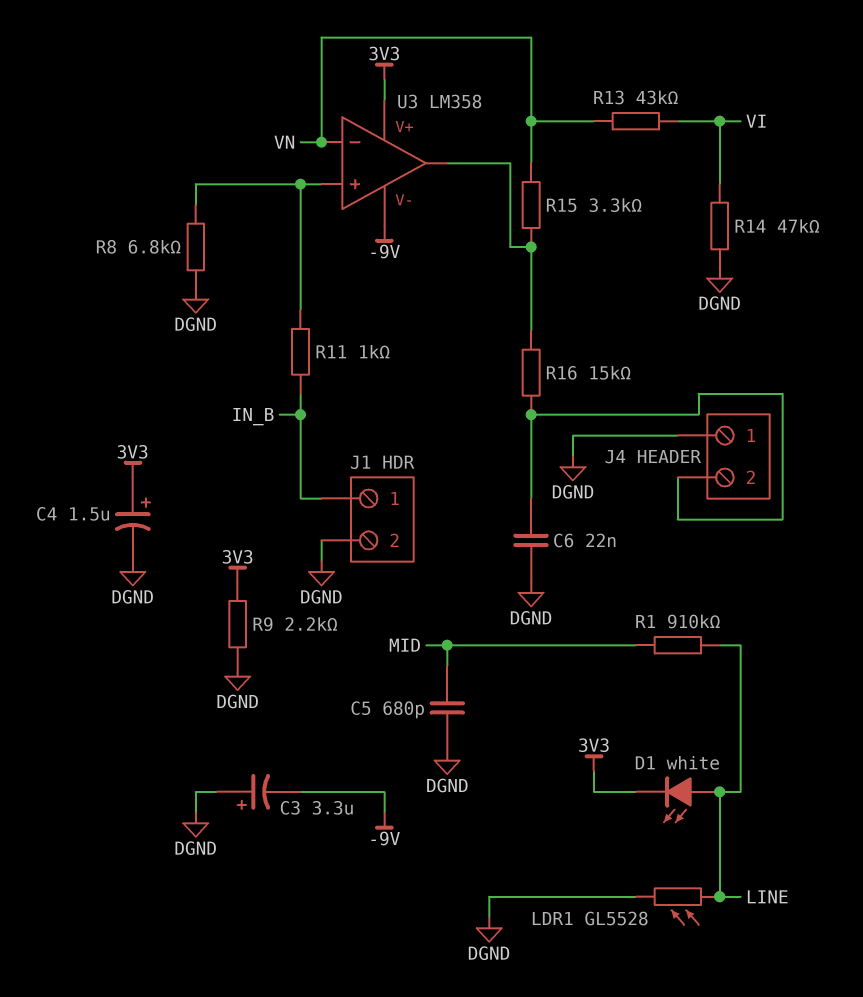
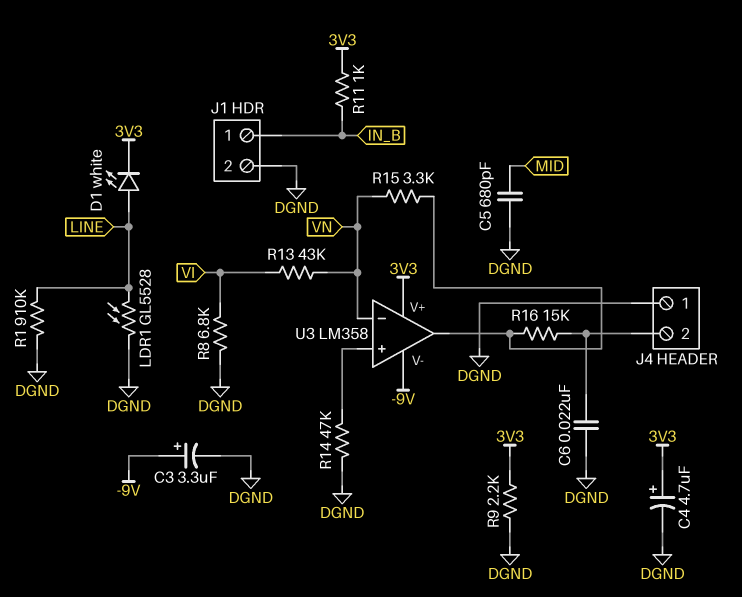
C3: 3.3uF (plus DGND, minus -9V) -> 3.3uF (plus -9V, minus DGND)
C4: 1.5uF (plus 3V3, minus DGND) -> 4.7uF (plus 3V3, minus DGND)
R1: 910k (LINE, MID) -> 910k (DGND, LINE)
R8: 6.8k (DGND, U3/in+) -> 6.8k (DGND, VI)
R11: 1k (IN_B, U3/in+) -> 1k (3V3, IN_B)
R14: 47k (DGND, VI) -> 47k (DGND, U3/in+)

